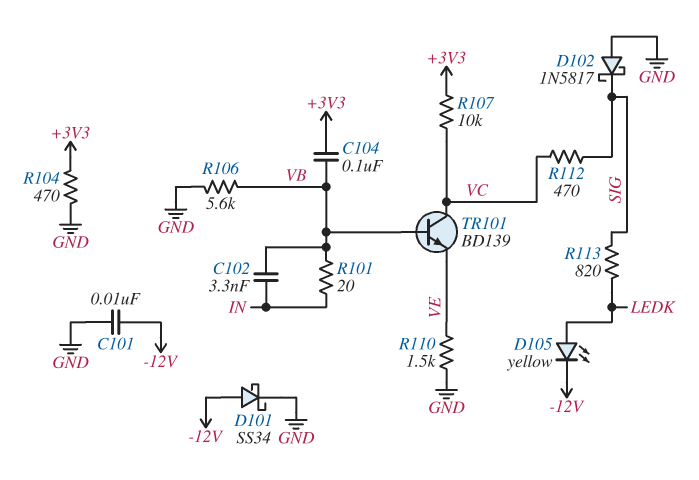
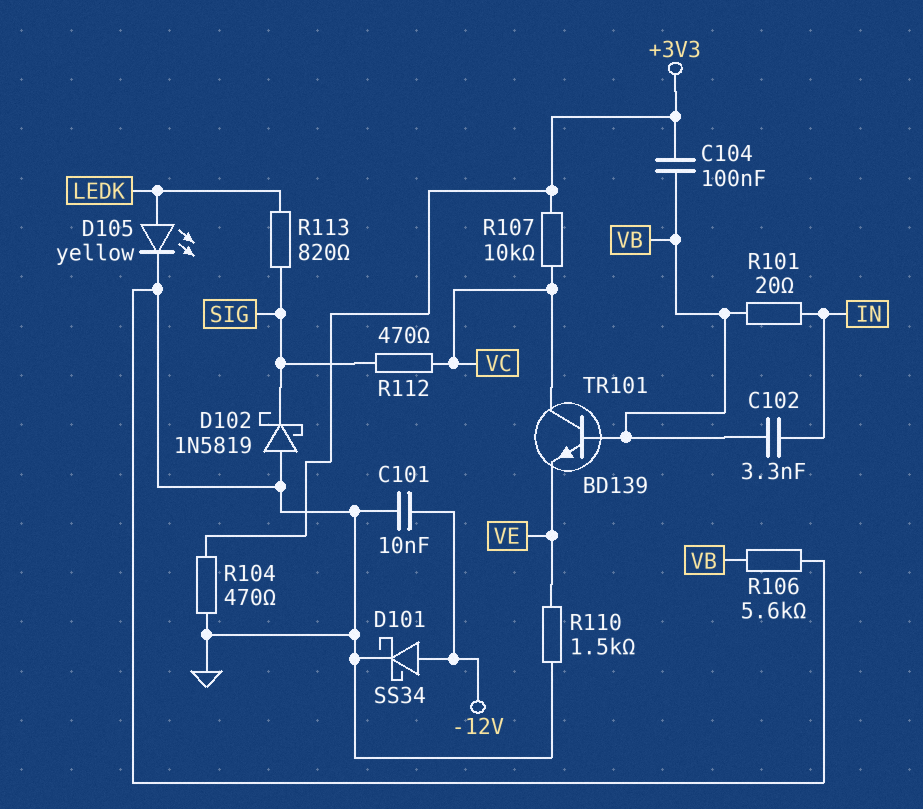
D102: schottky 1N5817 (A GND, K SIG) -> schottky 1N5819 (A GND, K SIG)
D105: LED yellow (A LEDK, K -12V) -> LED yellow (A LEDK, K GND)

